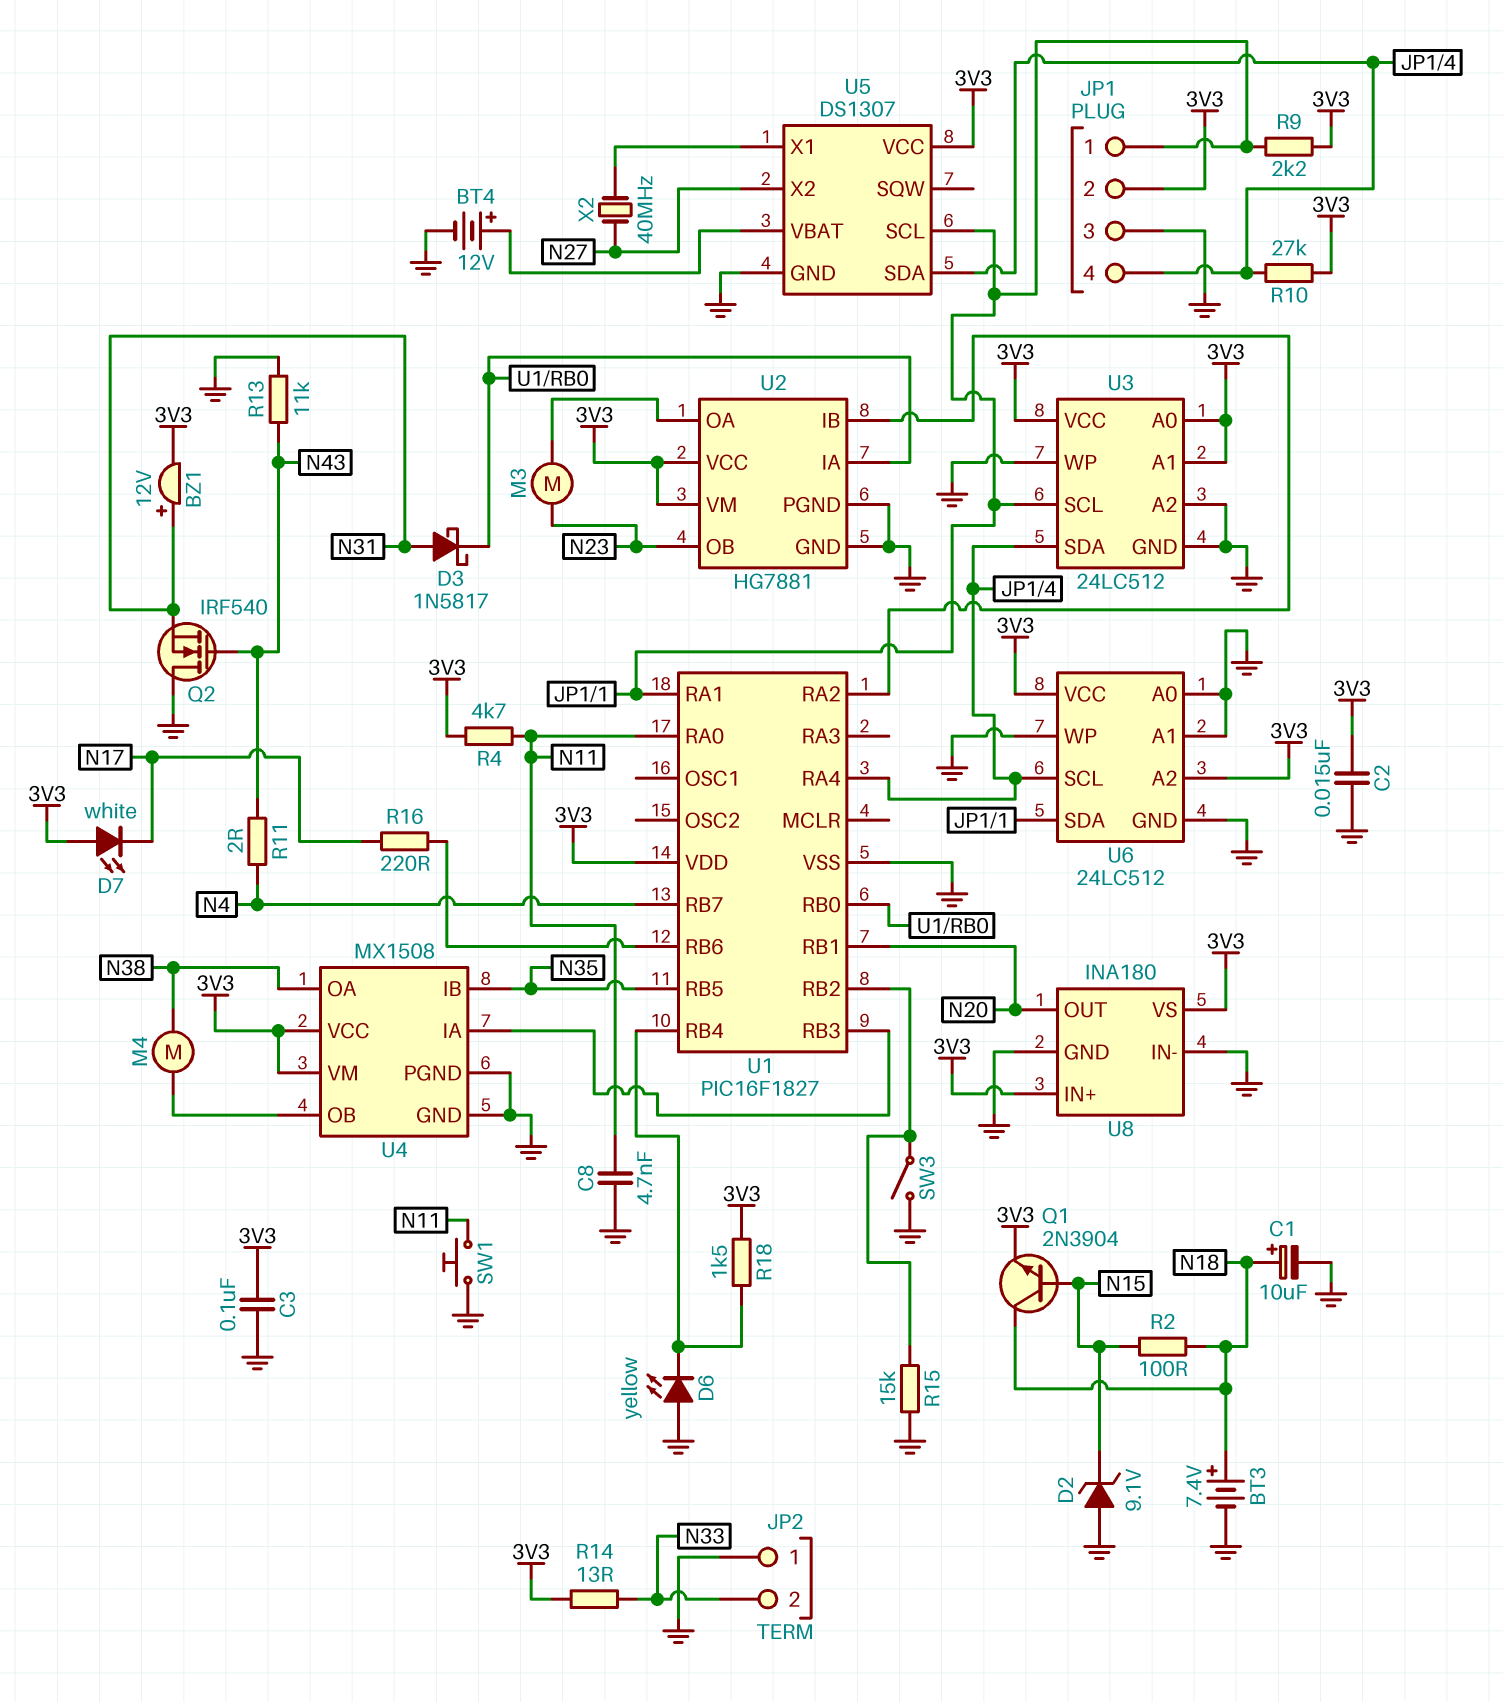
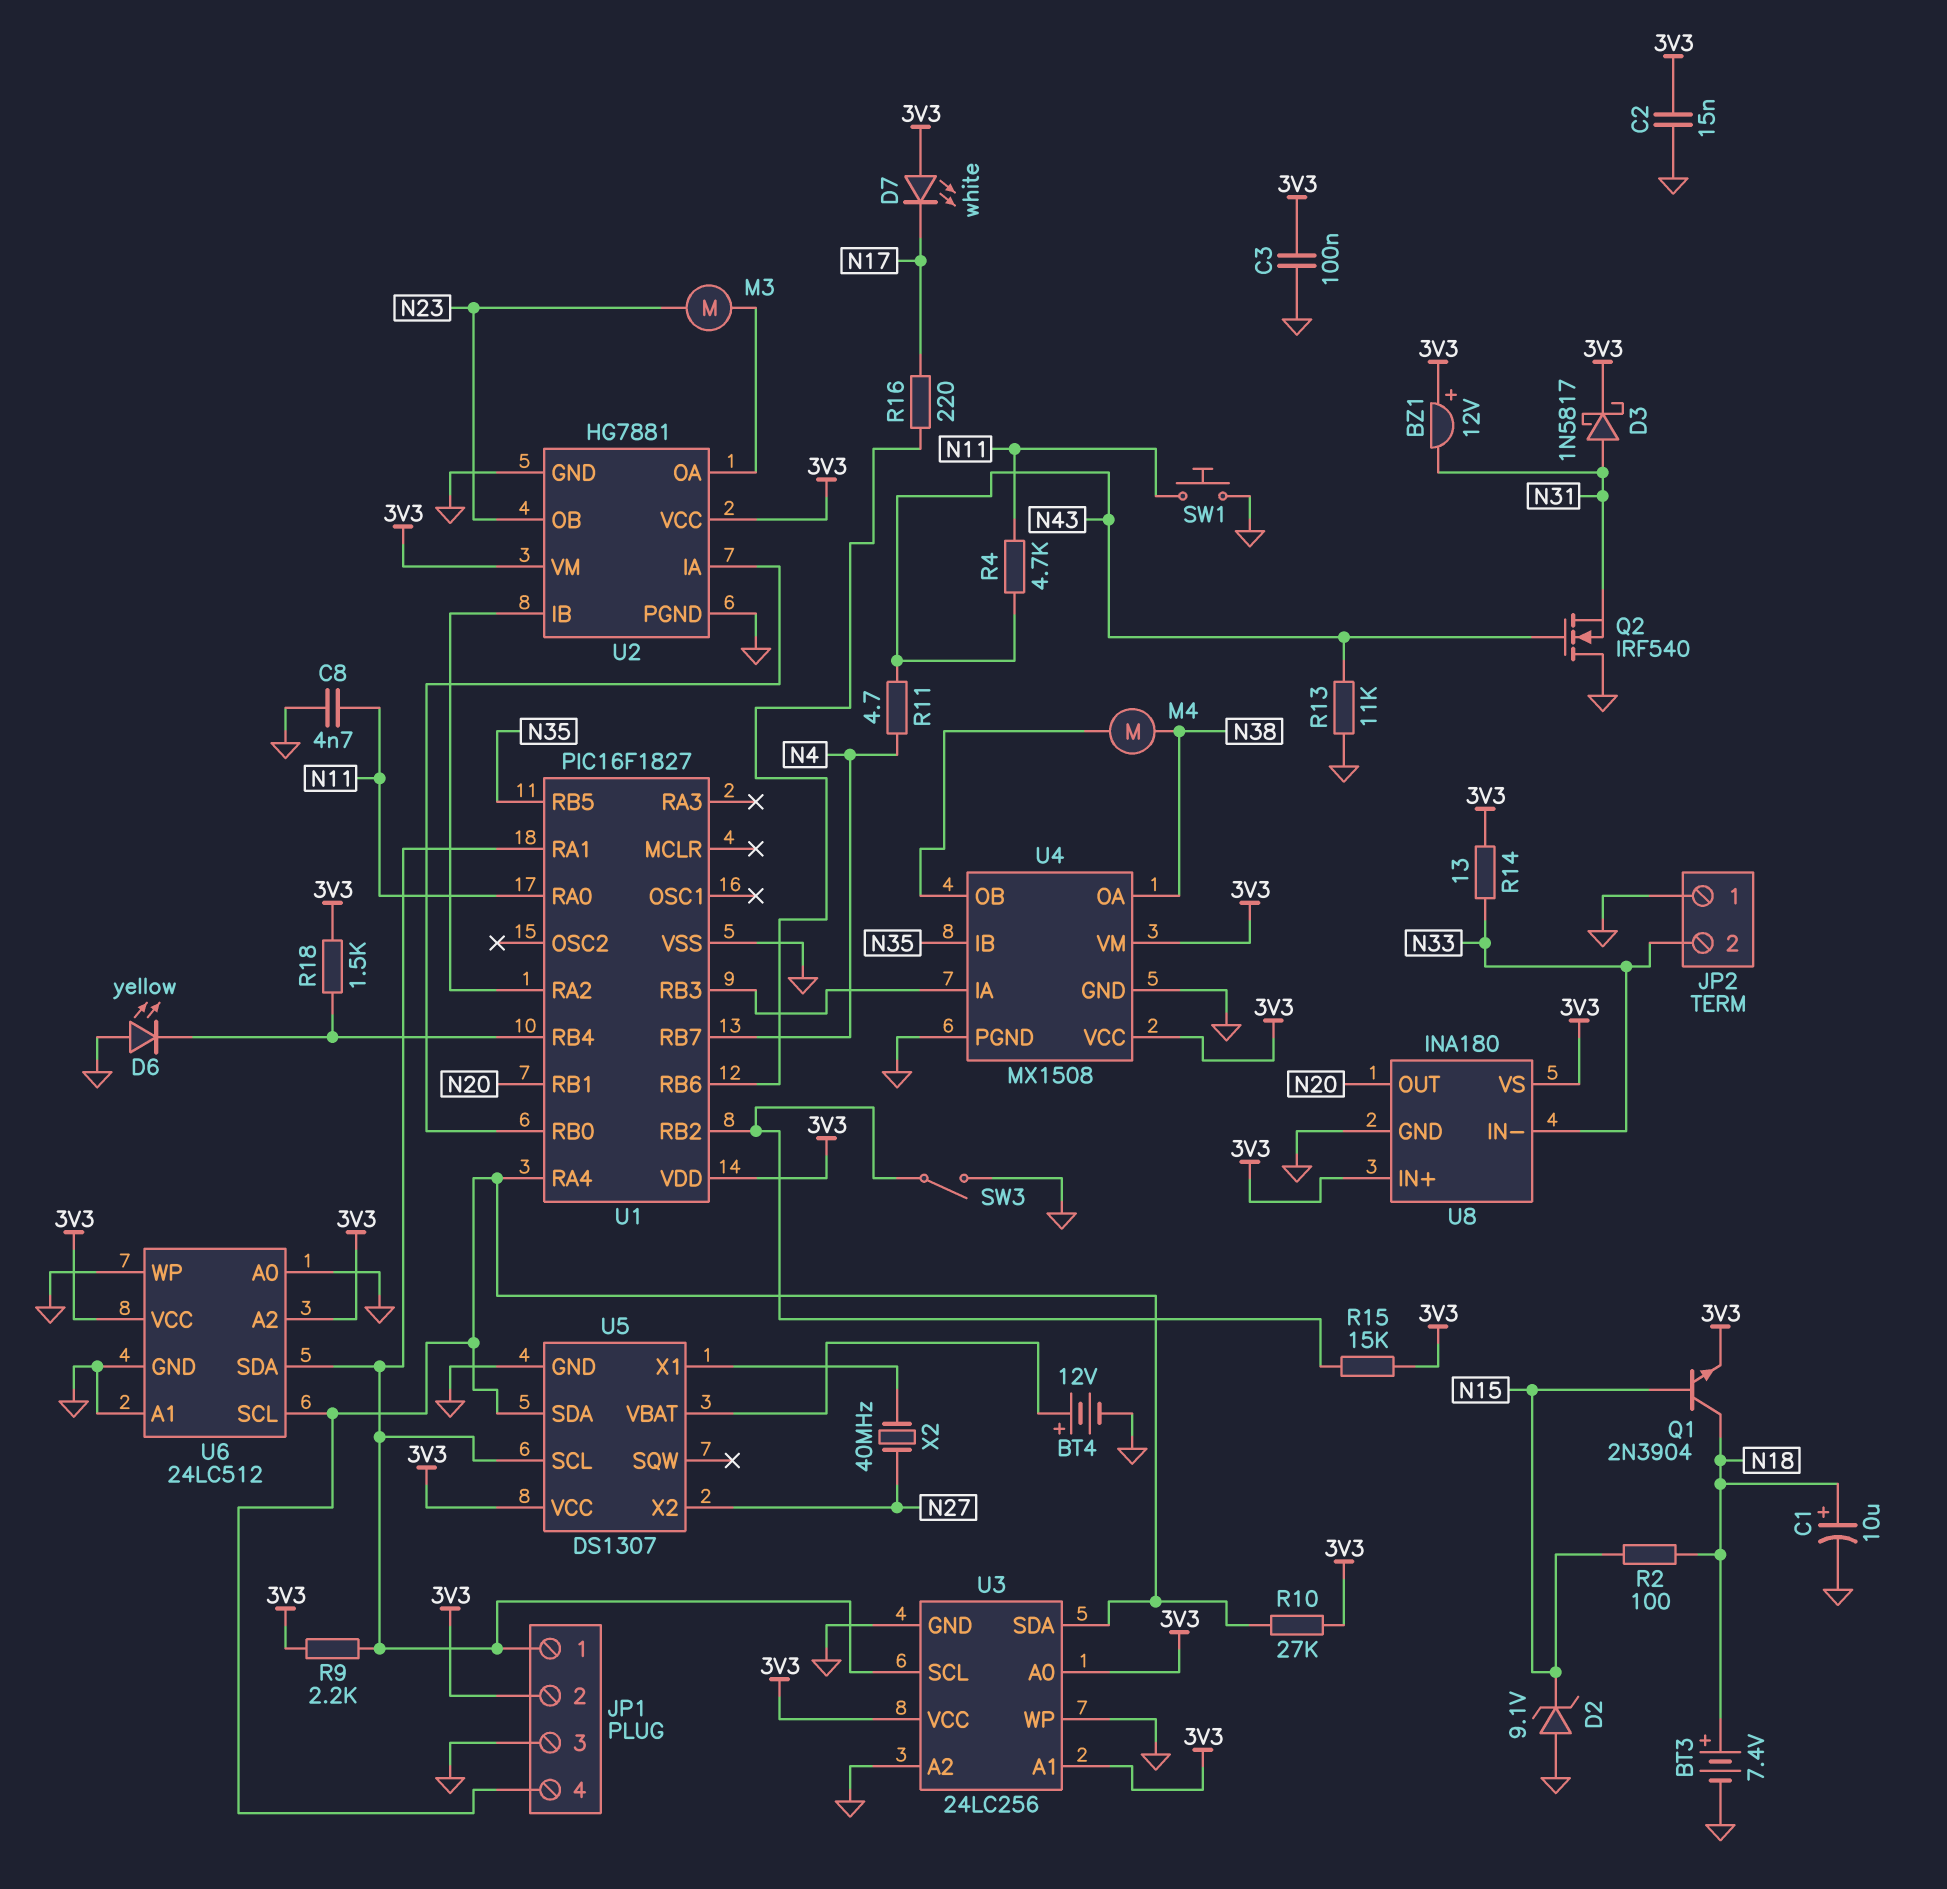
BZ1: buzzer 12V (plus N31, minus 3V3) -> buzzer 12V (plus 3V3, minus N31)
D3: schottky 1N5817 (A N31, K U1/RB0) -> schottky 1N5817 (A N31, K 3V3)
R4: 4.7k (3V3, N11) -> 4.7k (N11, N43)
R11: 2 (N4, N43) -> 4.7 (N4, N43)
R15: 15k (GND, U1/RB2) -> 15k (3V3, U1/RB2)
U3: 24LC512 -> 24LC256
U8 pin IN-: GND -> N33

